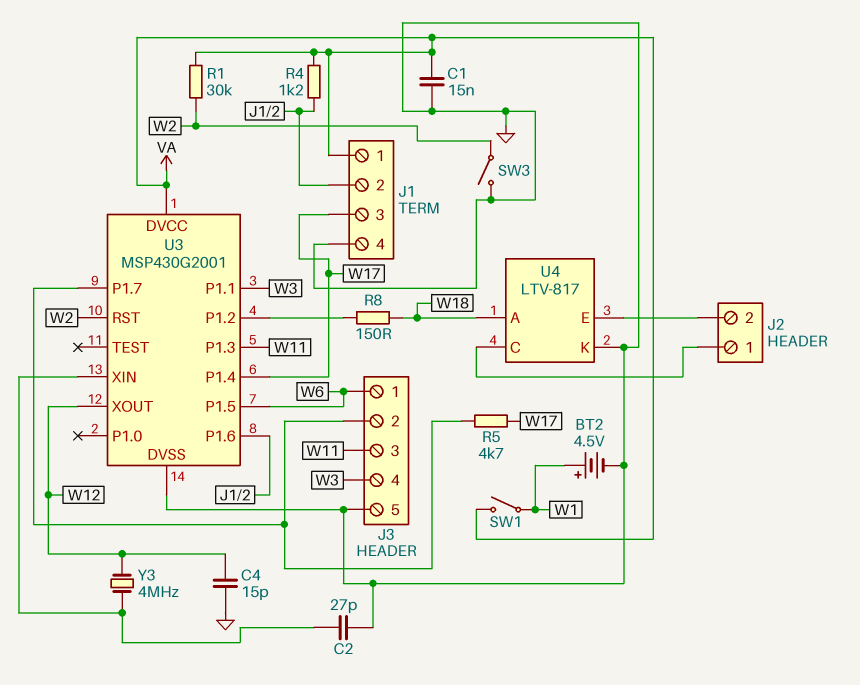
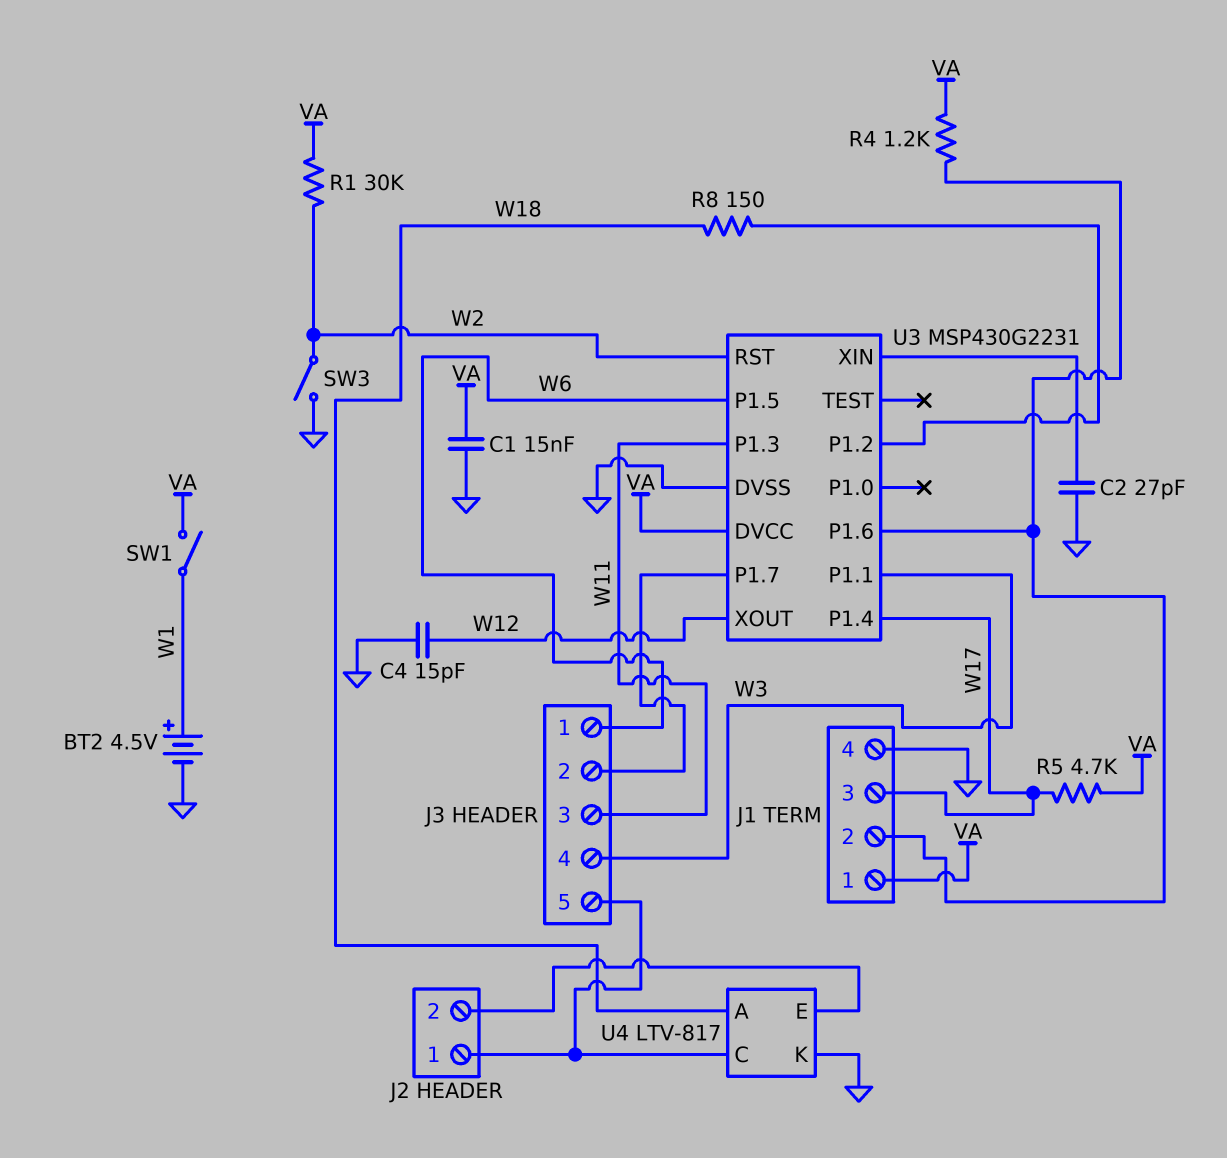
J3 pin 5: GND -> J2/1
R5: 4.7k (J3/2, W17) -> 4.7k (VA, W17)
U3: MSP430G2001 -> MSP430G2231
Y3: 4MHz (U3/XIN, W12) -> none

